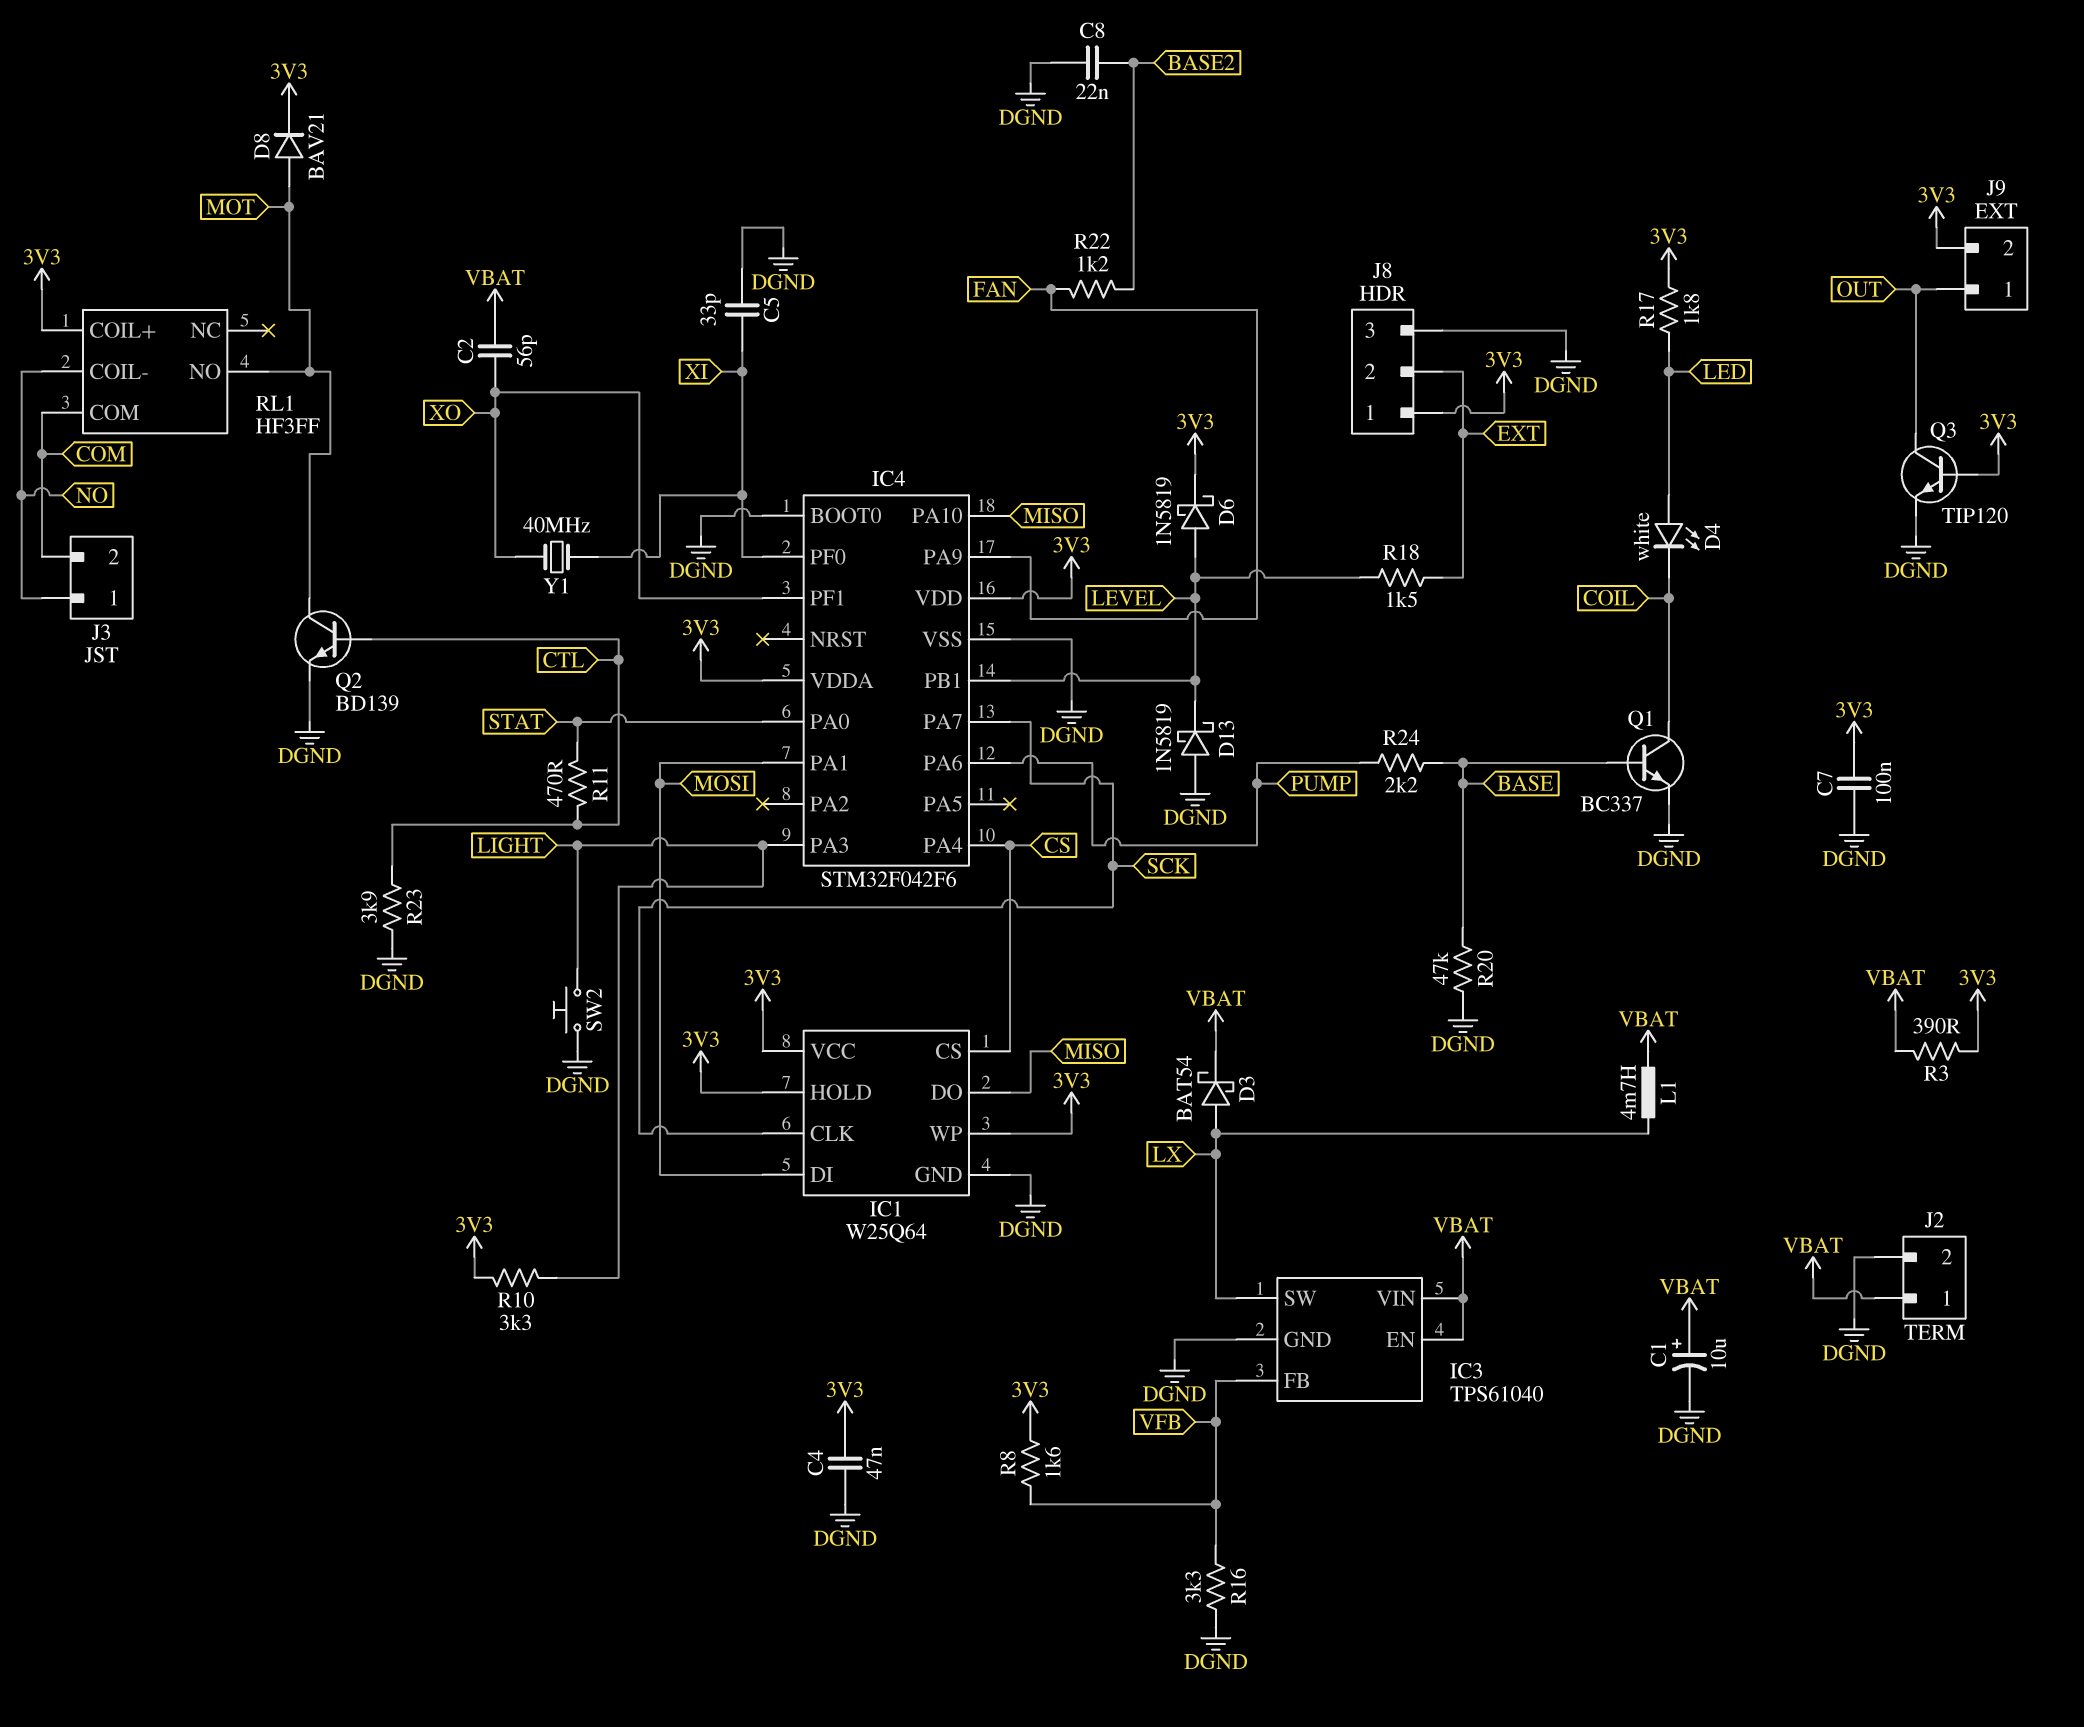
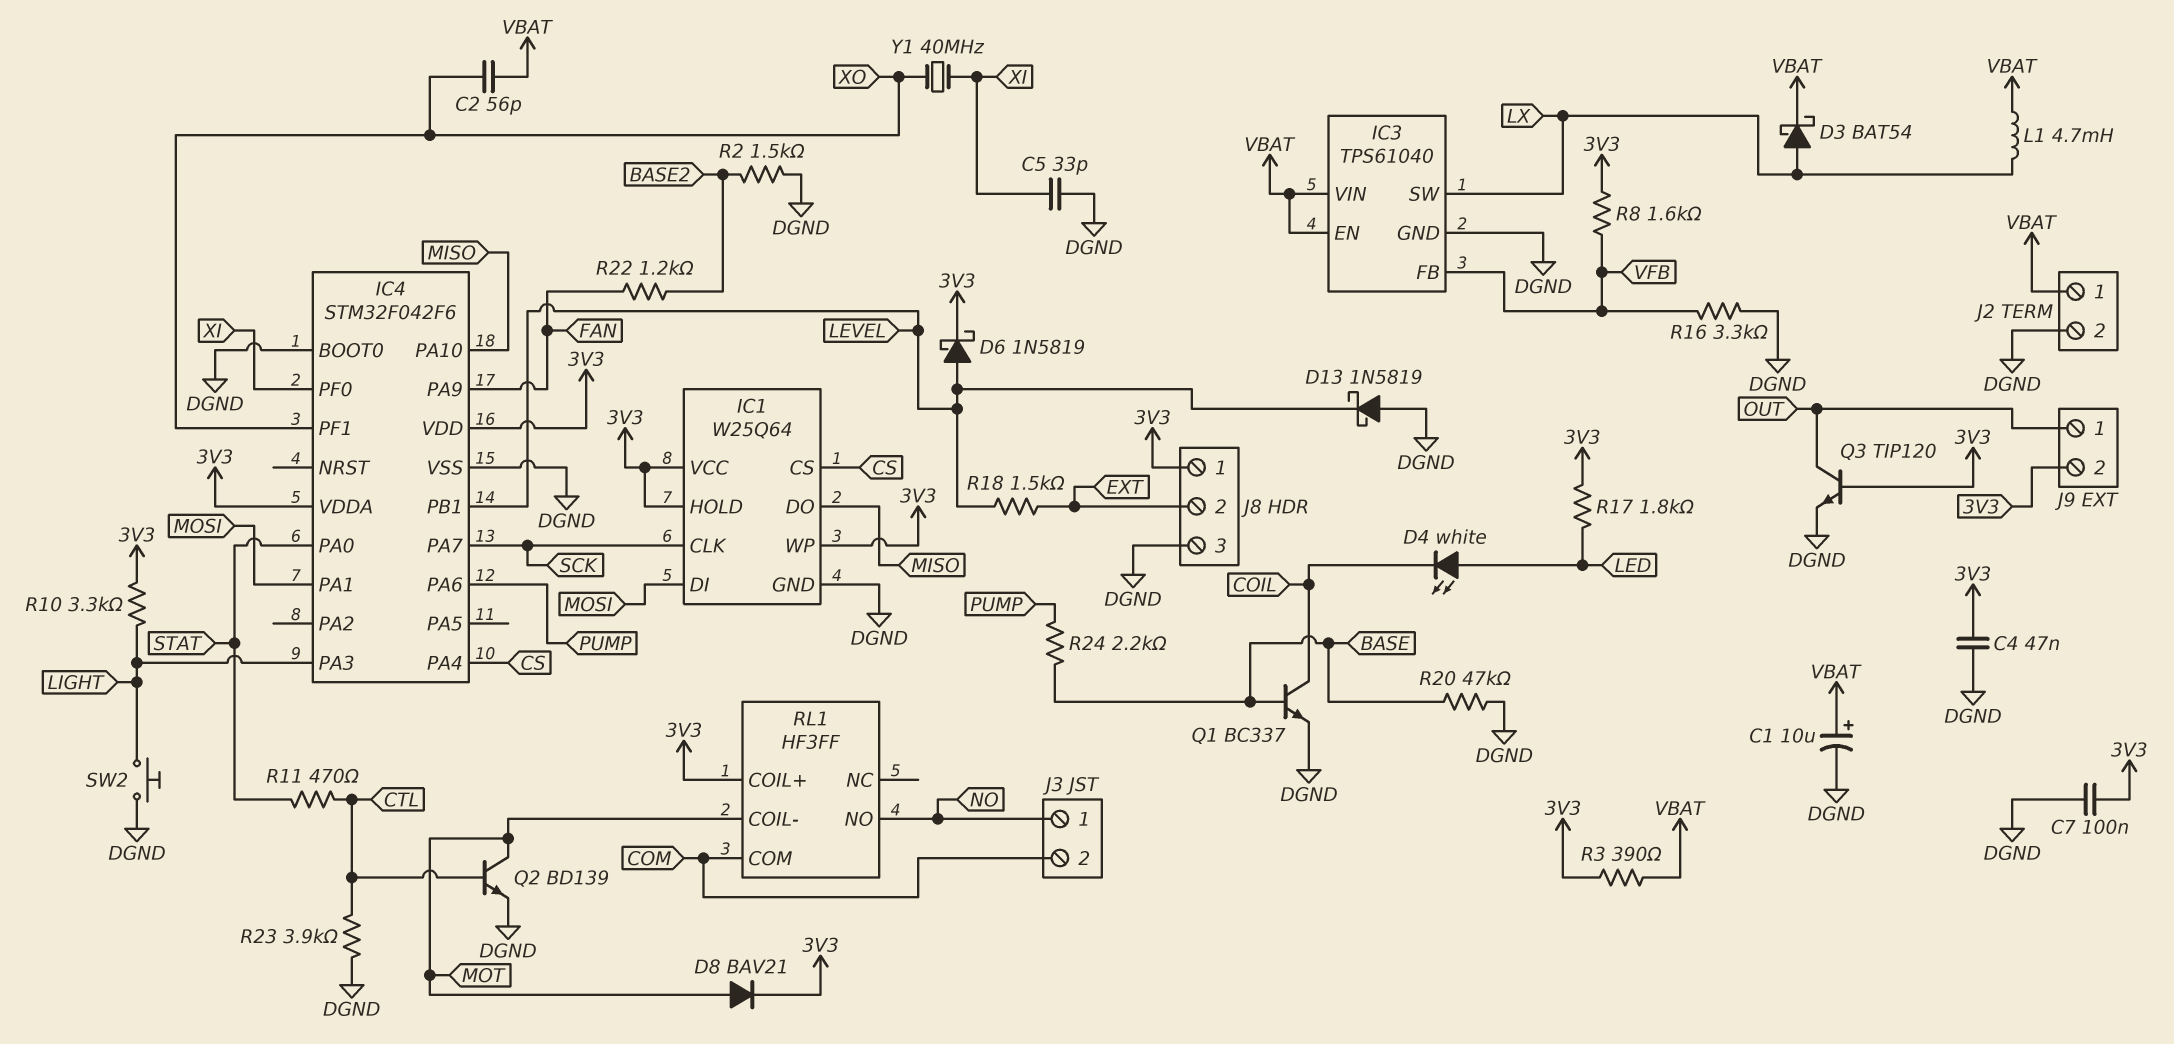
C8: 22nF (BASE2, DGND) -> none
R2: none -> 1.5k (BASE2, DGND)
RL1 pin COIL-: NO -> MOT
RL1 pin NO: MOT -> NO

